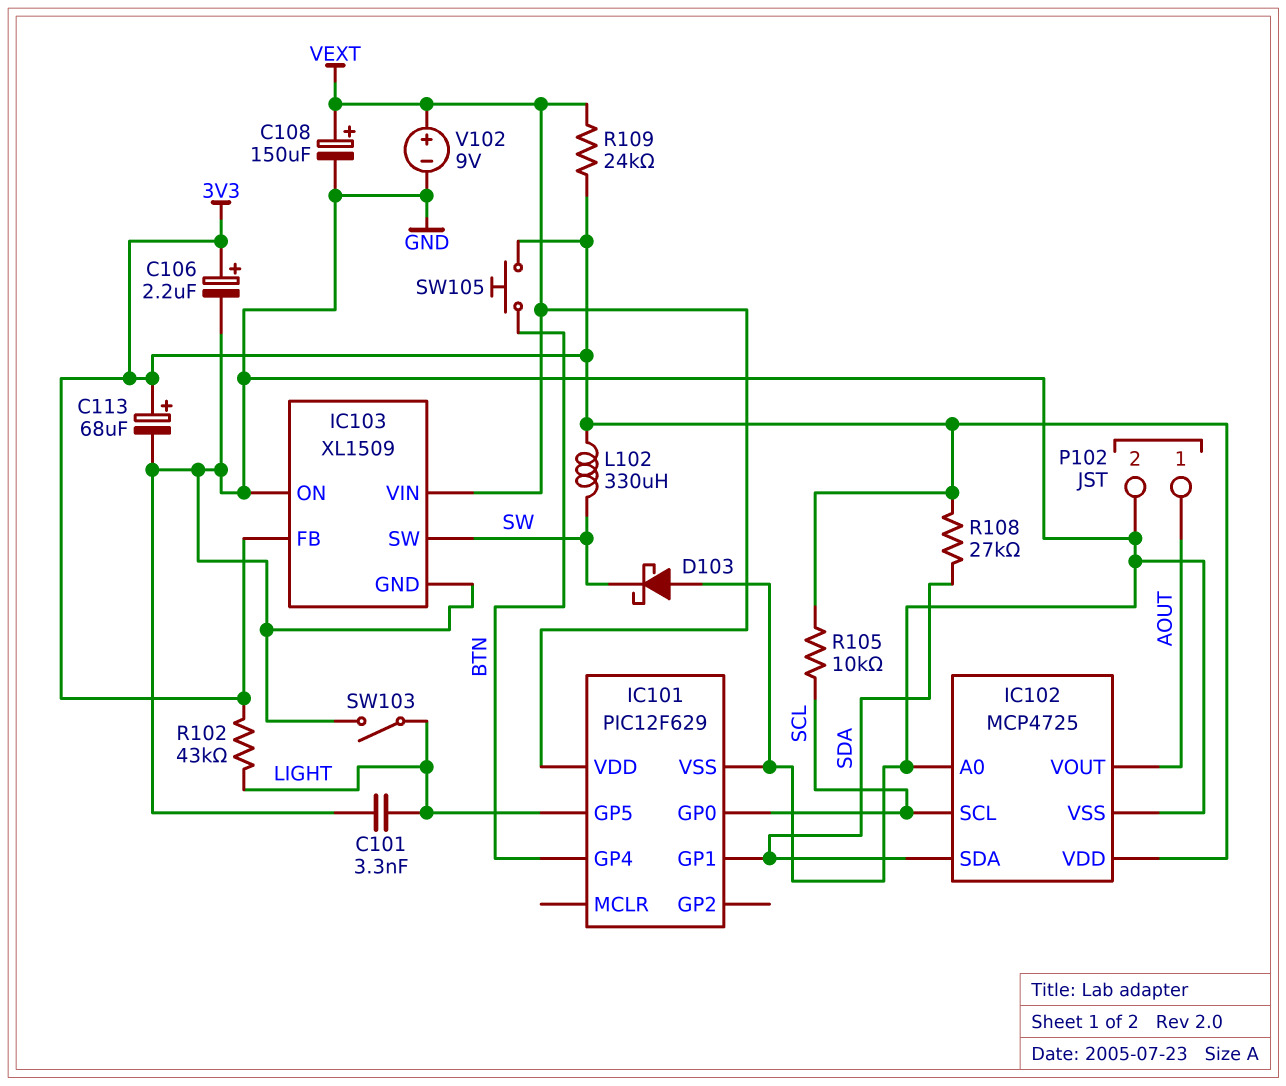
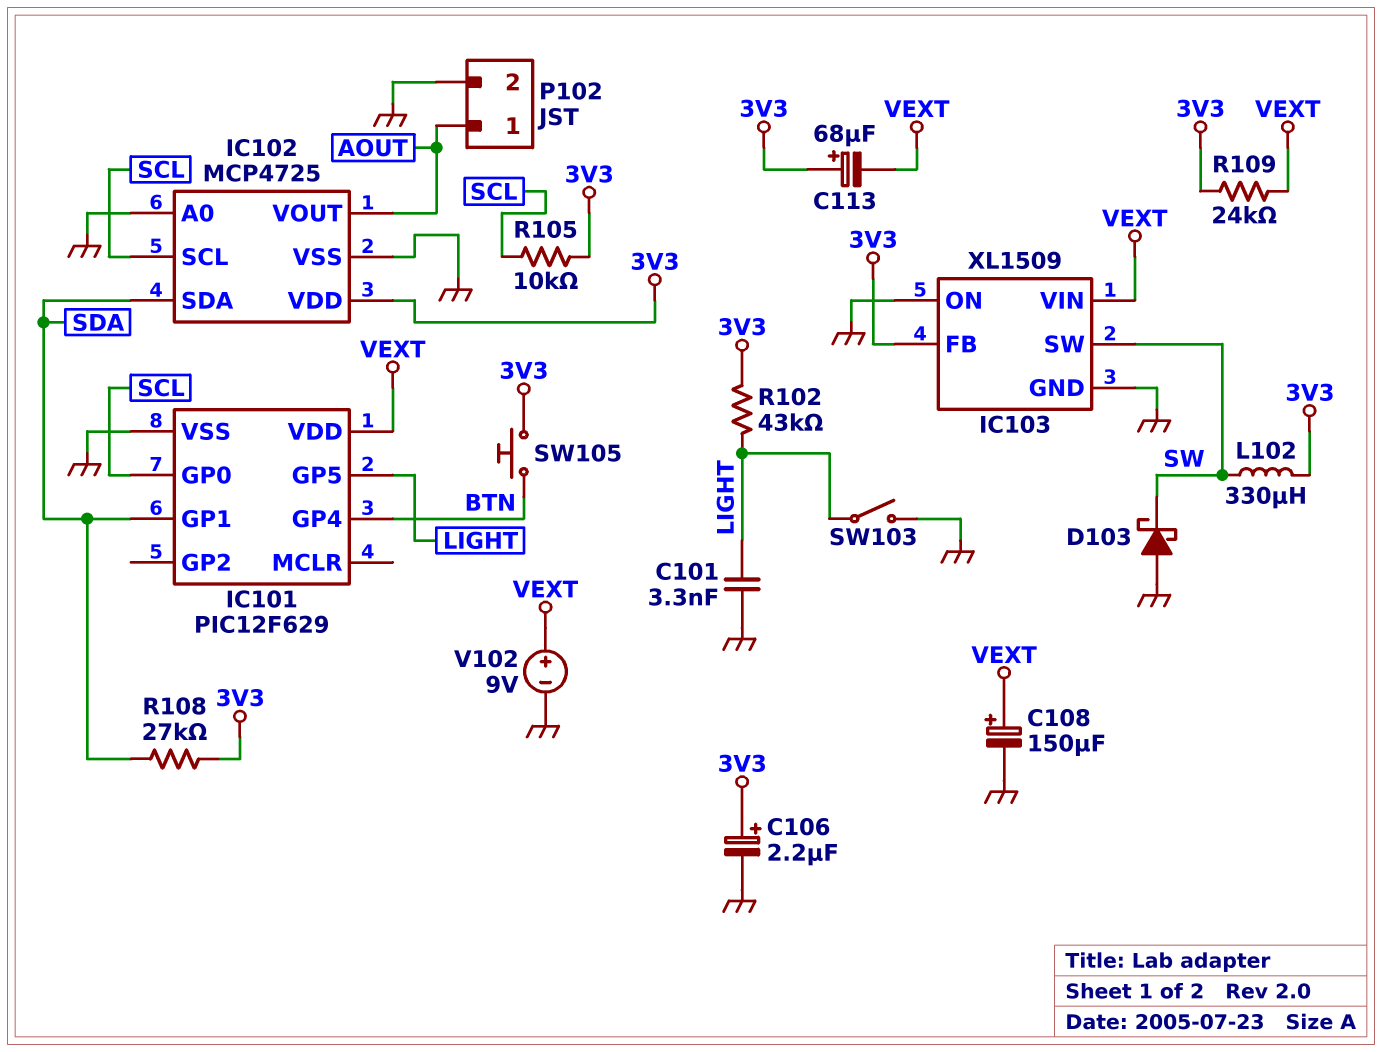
C113: 68uF (plus 3V3, minus GND) -> 68uF (plus 3V3, minus VEXT)

